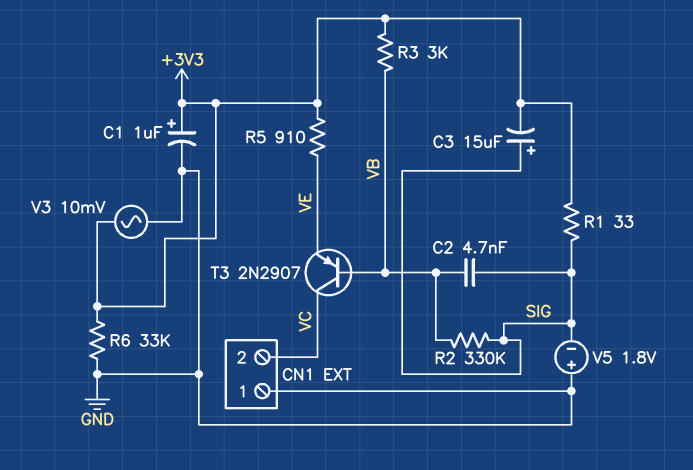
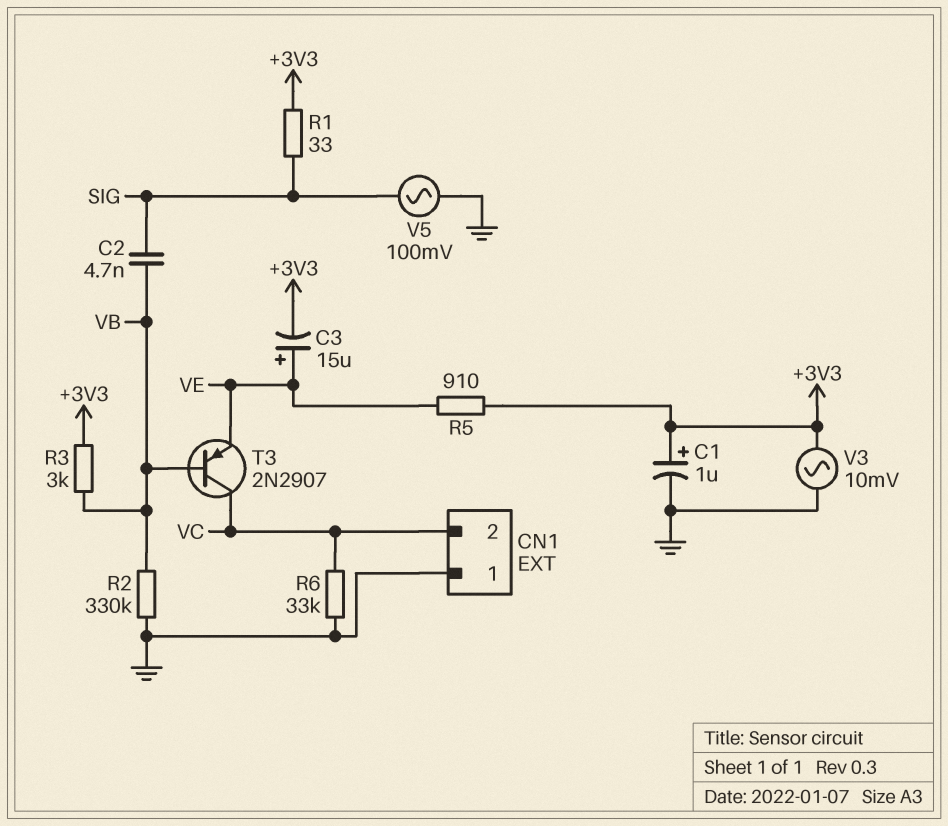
C3: 15uF (plus SIG, minus +3V3) -> 15uF (plus VE, minus +3V3)
R2: 330k (SIG, VB) -> 330k (GND, VB)
R6: 33k (+3V3, GND) -> 33k (GND, VC)
V5: 1.8V (plus GND, minus SIG) -> AC 100mV (GND, SIG)

